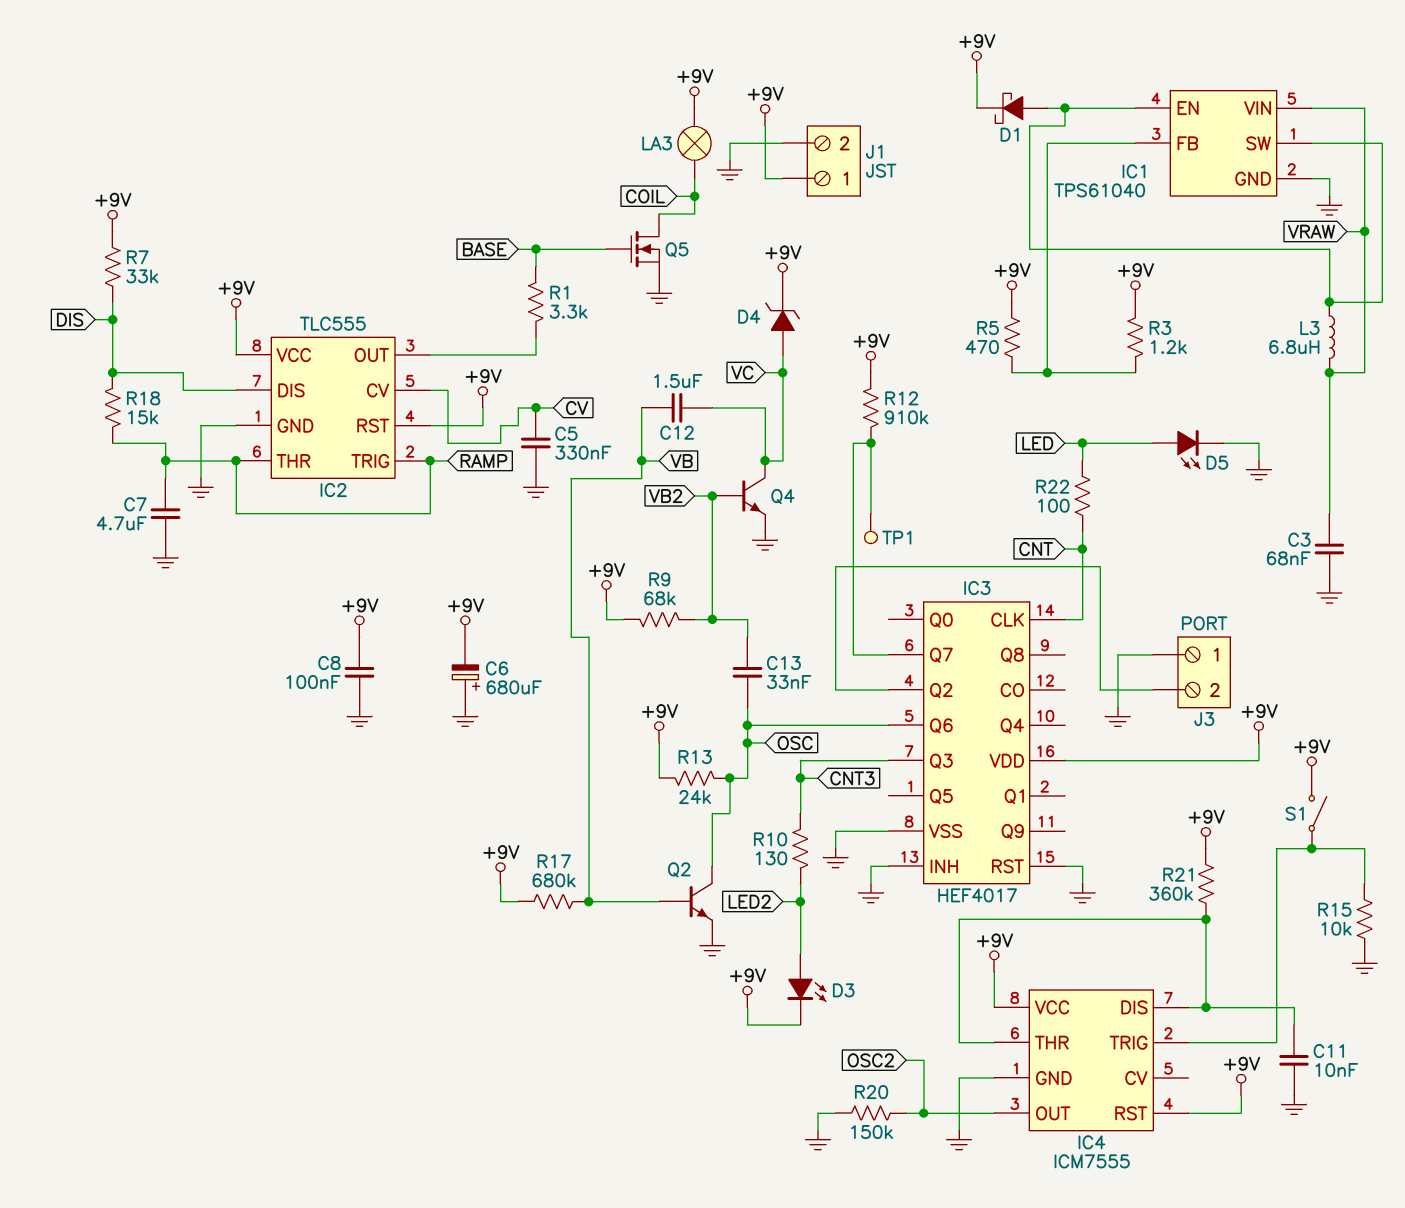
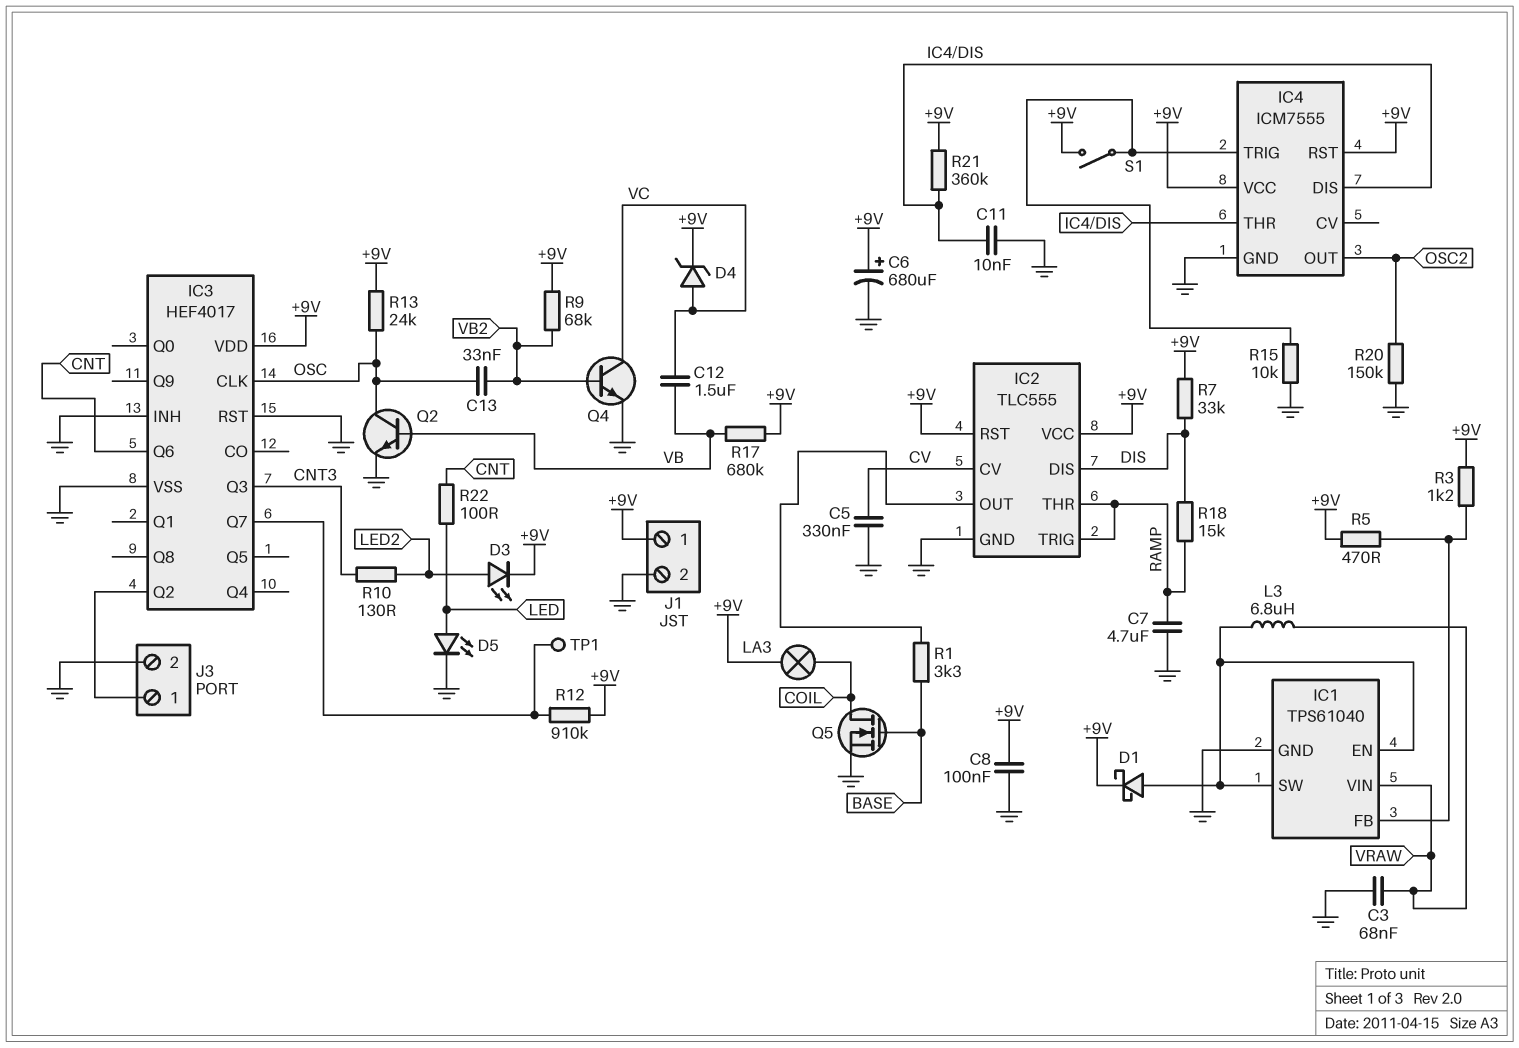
C6: 680uF (plus GND, minus +9V) -> 680uF (plus +9V, minus GND)
IC3 pin CLK: CNT -> OSC
IC3 pin Q6: OSC -> CNT
J3 pin 1: GND -> IC3/Q2
J3 pin 2: IC3/Q2 -> GND

